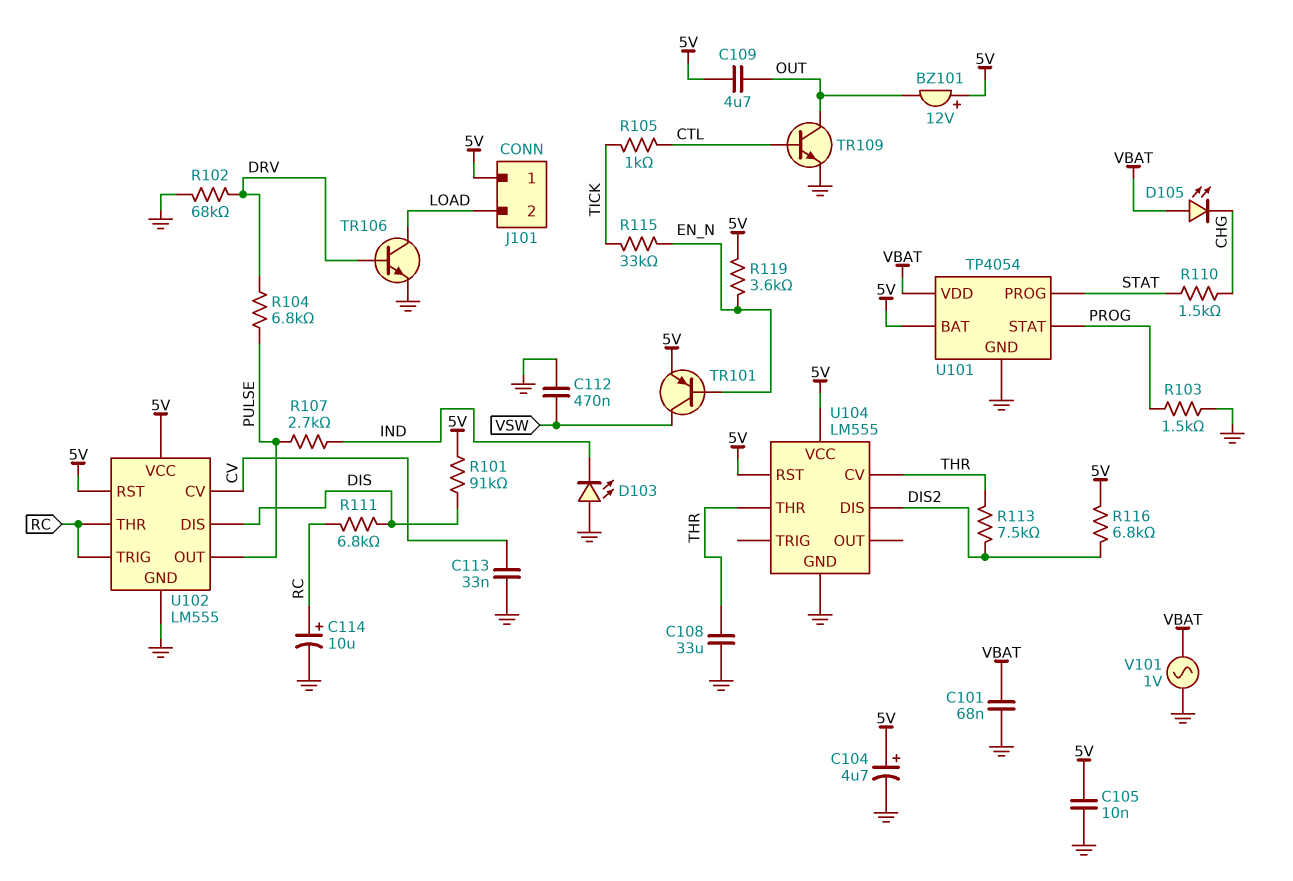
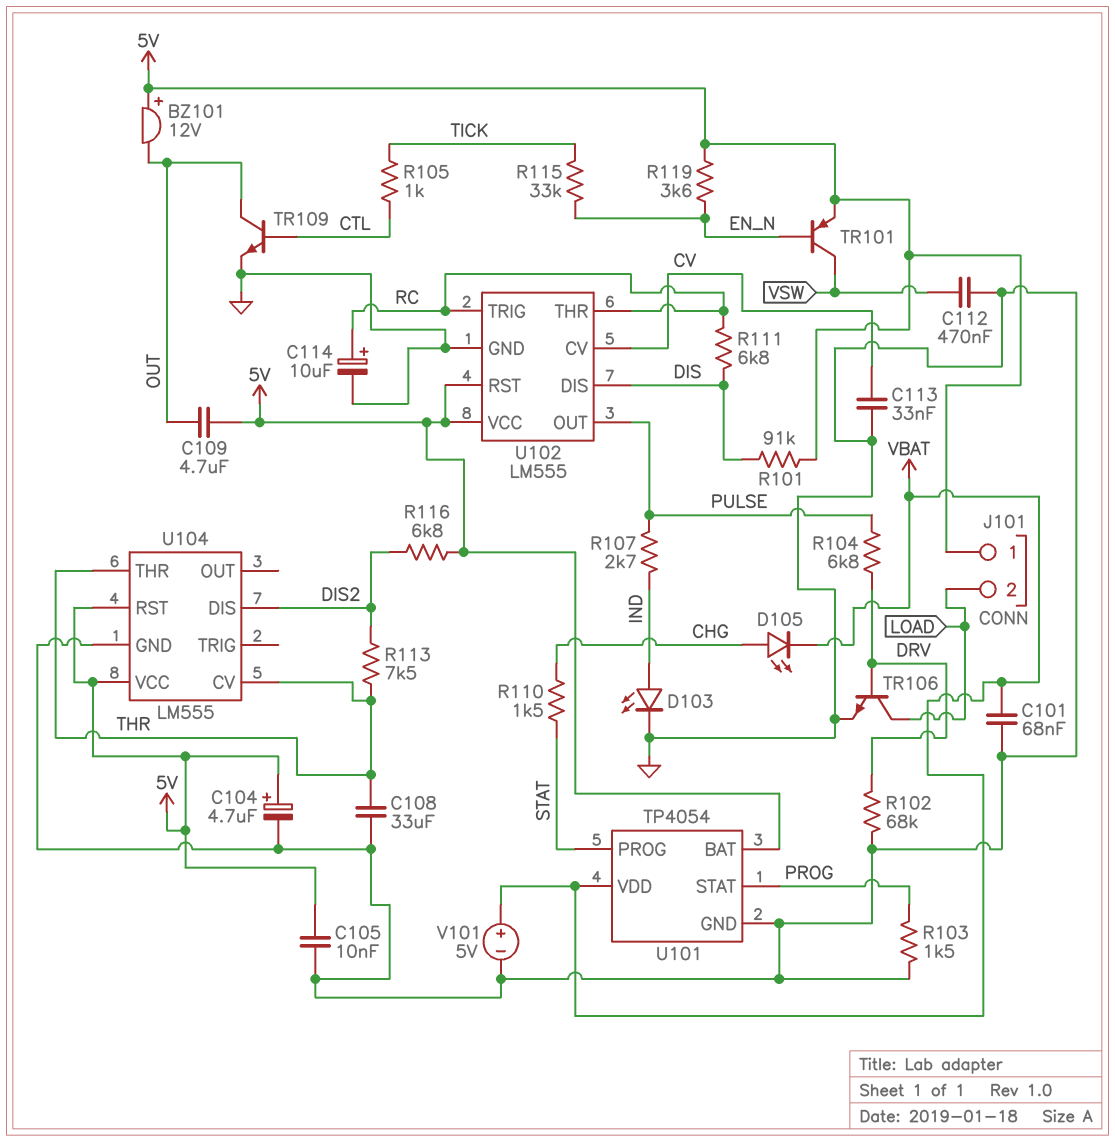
D103: LED (A GND, K IND) -> LED (A IND, K GND)
D105: LED (A VBAT, K CHG) -> LED (A CHG, K VBAT)
V101: AC 1V (GND, VBAT) -> 5V (plus VBAT, minus GND)

